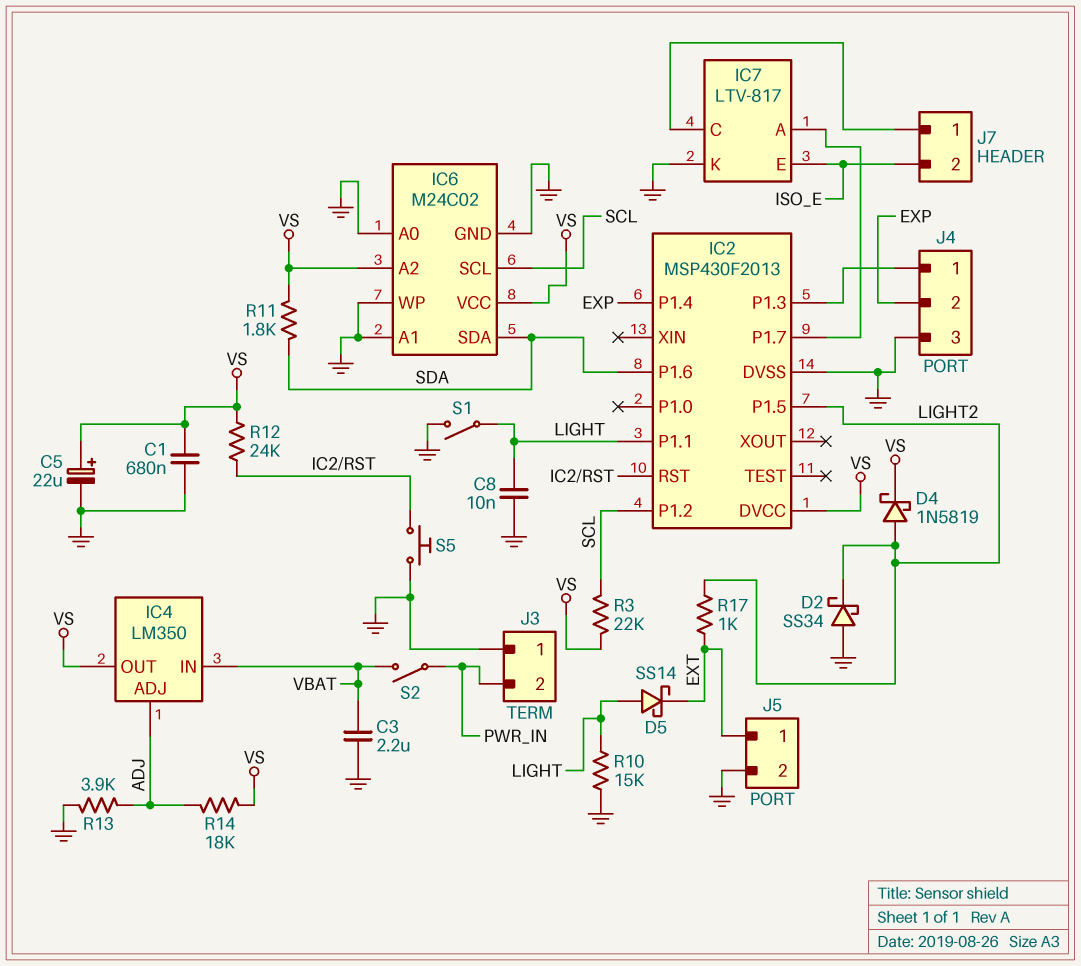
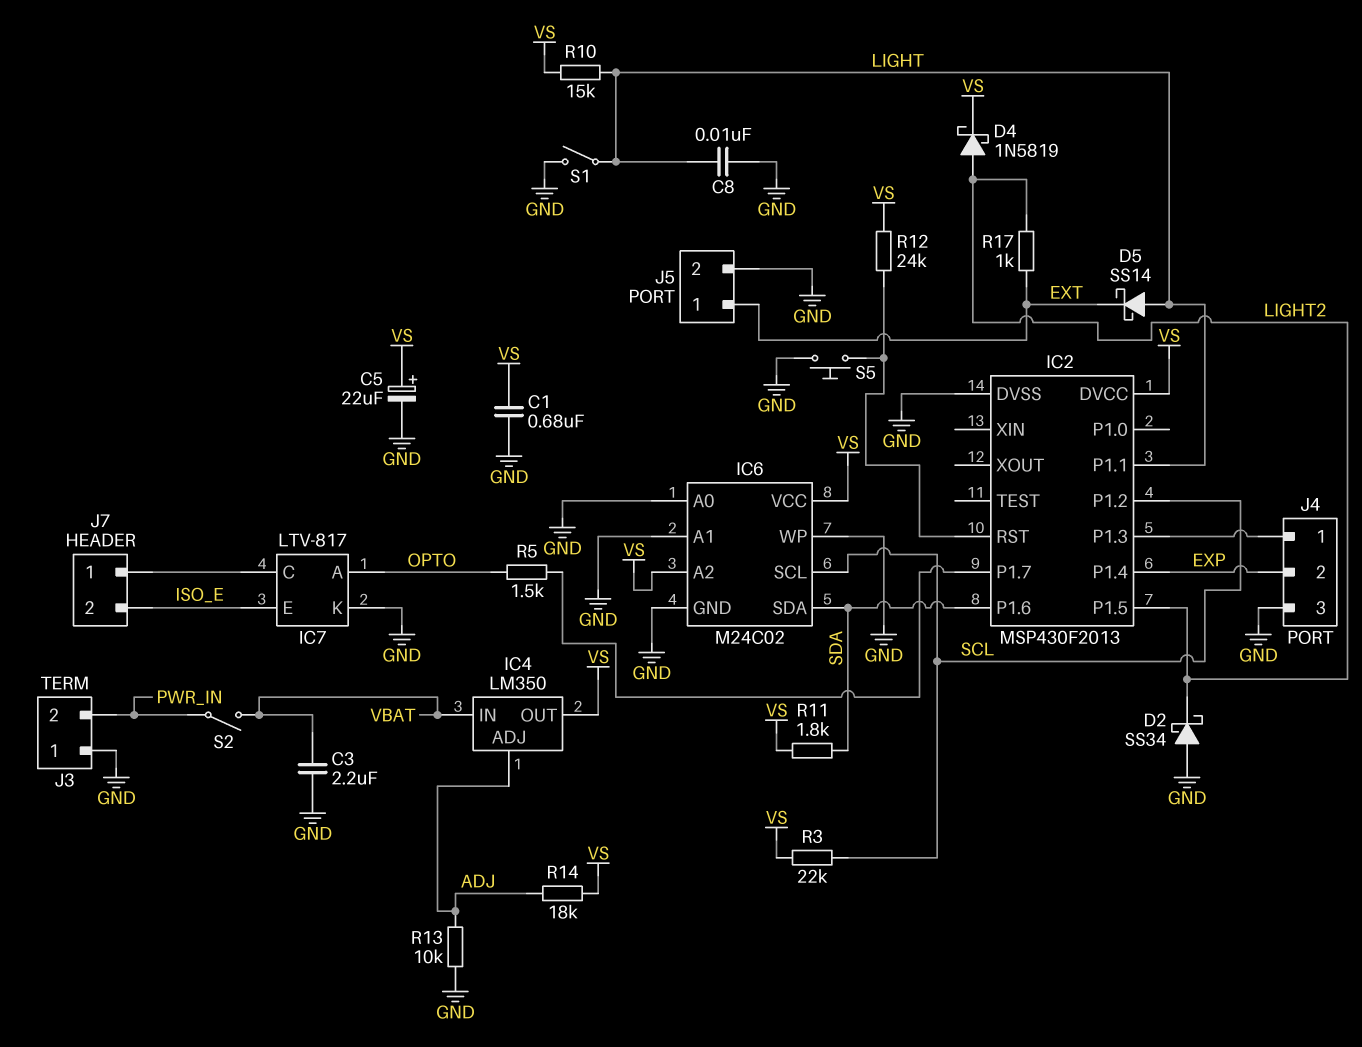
IC7 pin A: IC2/P1.7 -> OPTO
R5: none -> 1.5k (IC2/P1.7, OPTO)
R10: 15k (GND, LIGHT) -> 15k (LIGHT, VS)
R13: 3.9k (ADJ, GND) -> 10k (ADJ, GND)

